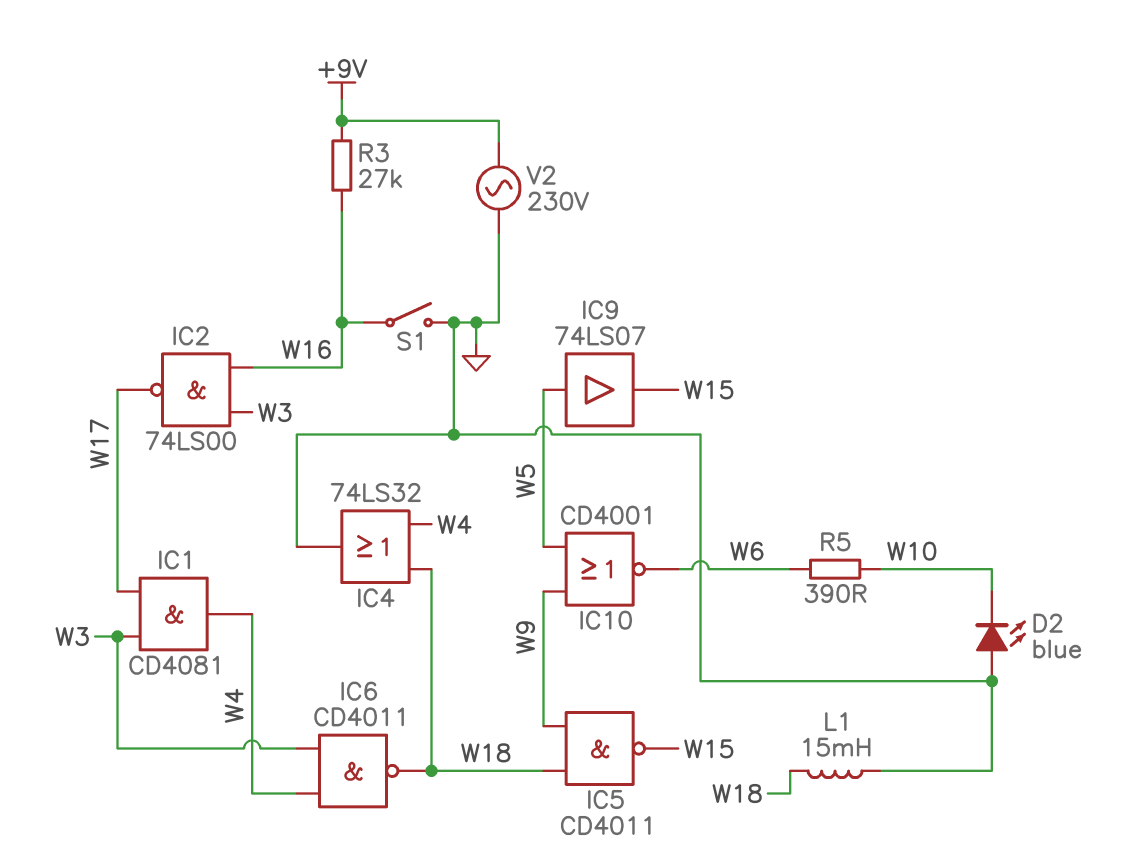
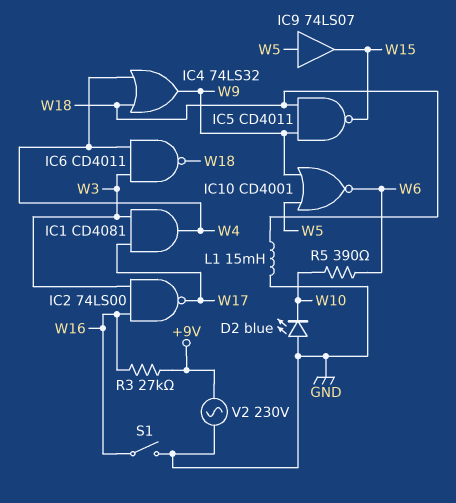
IC4: OR 74LS32 (in W4, in W18, out GND) -> OR 74LS32 (in W4, in W18, out W9)

